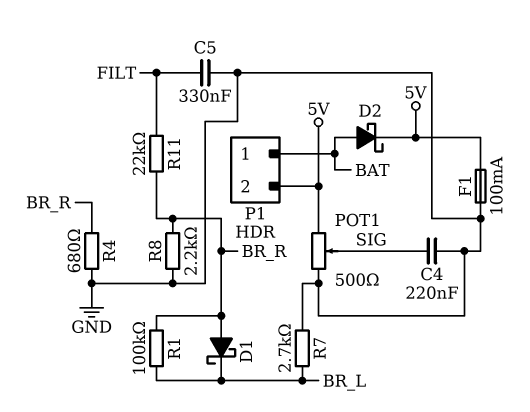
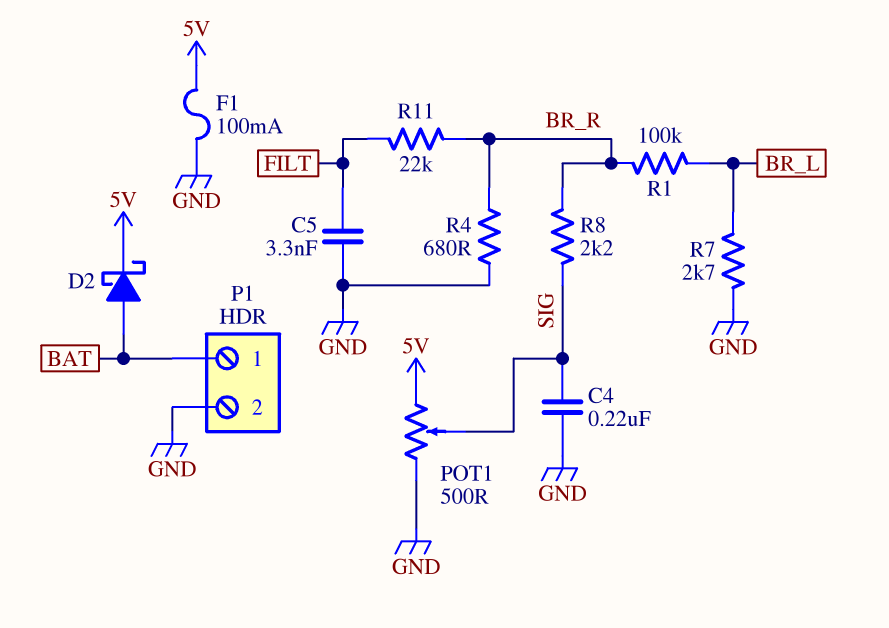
C5: 330nF (FILT, GND) -> 3.3nF (FILT, GND)
D1: schottky (A BR_R, K BR_L) -> none
P1 pin 2: 5V -> GND
R8: 2.2k (BR_R, GND) -> 2.2k (BR_R, SIG)

